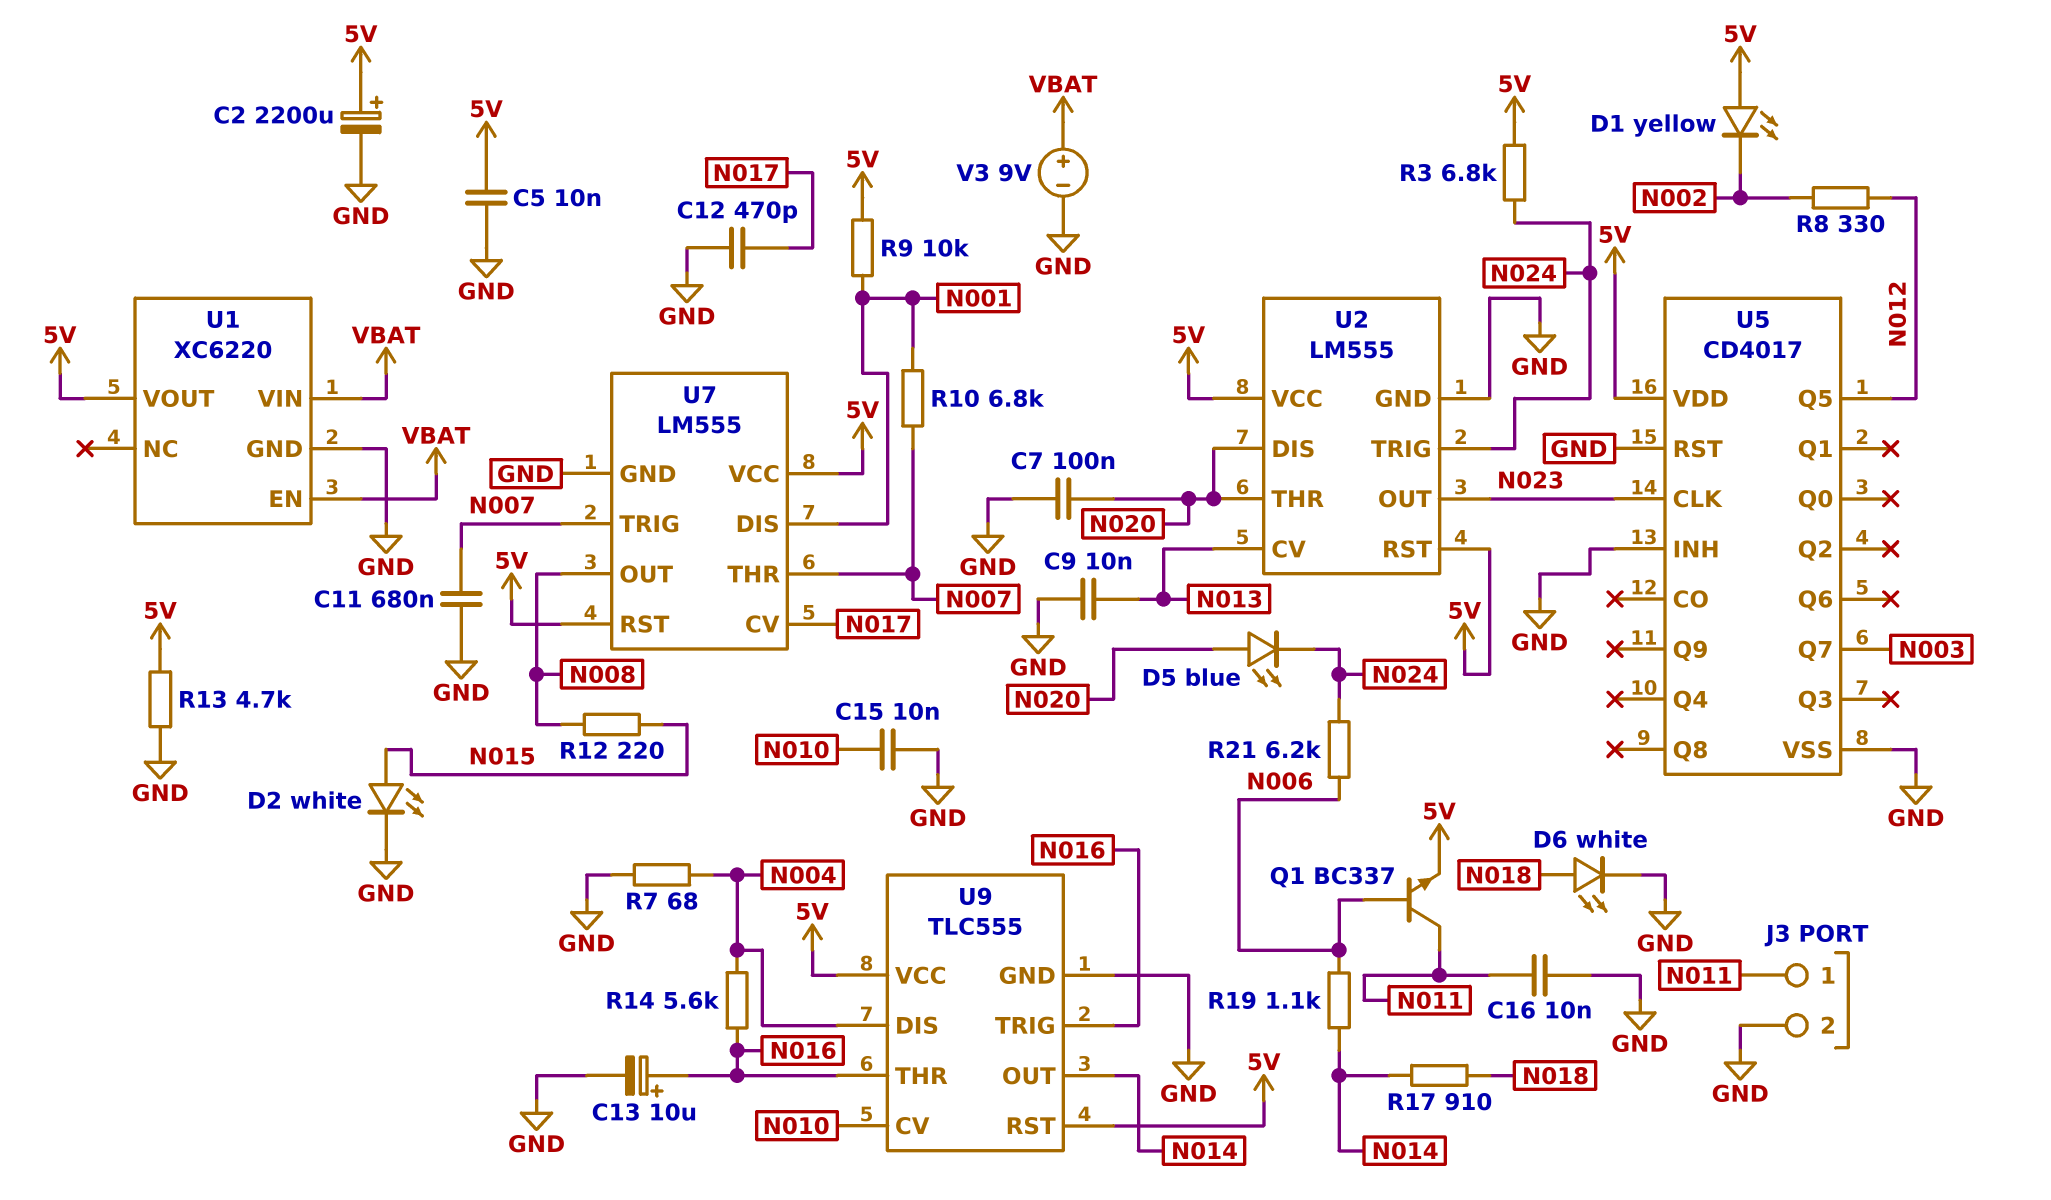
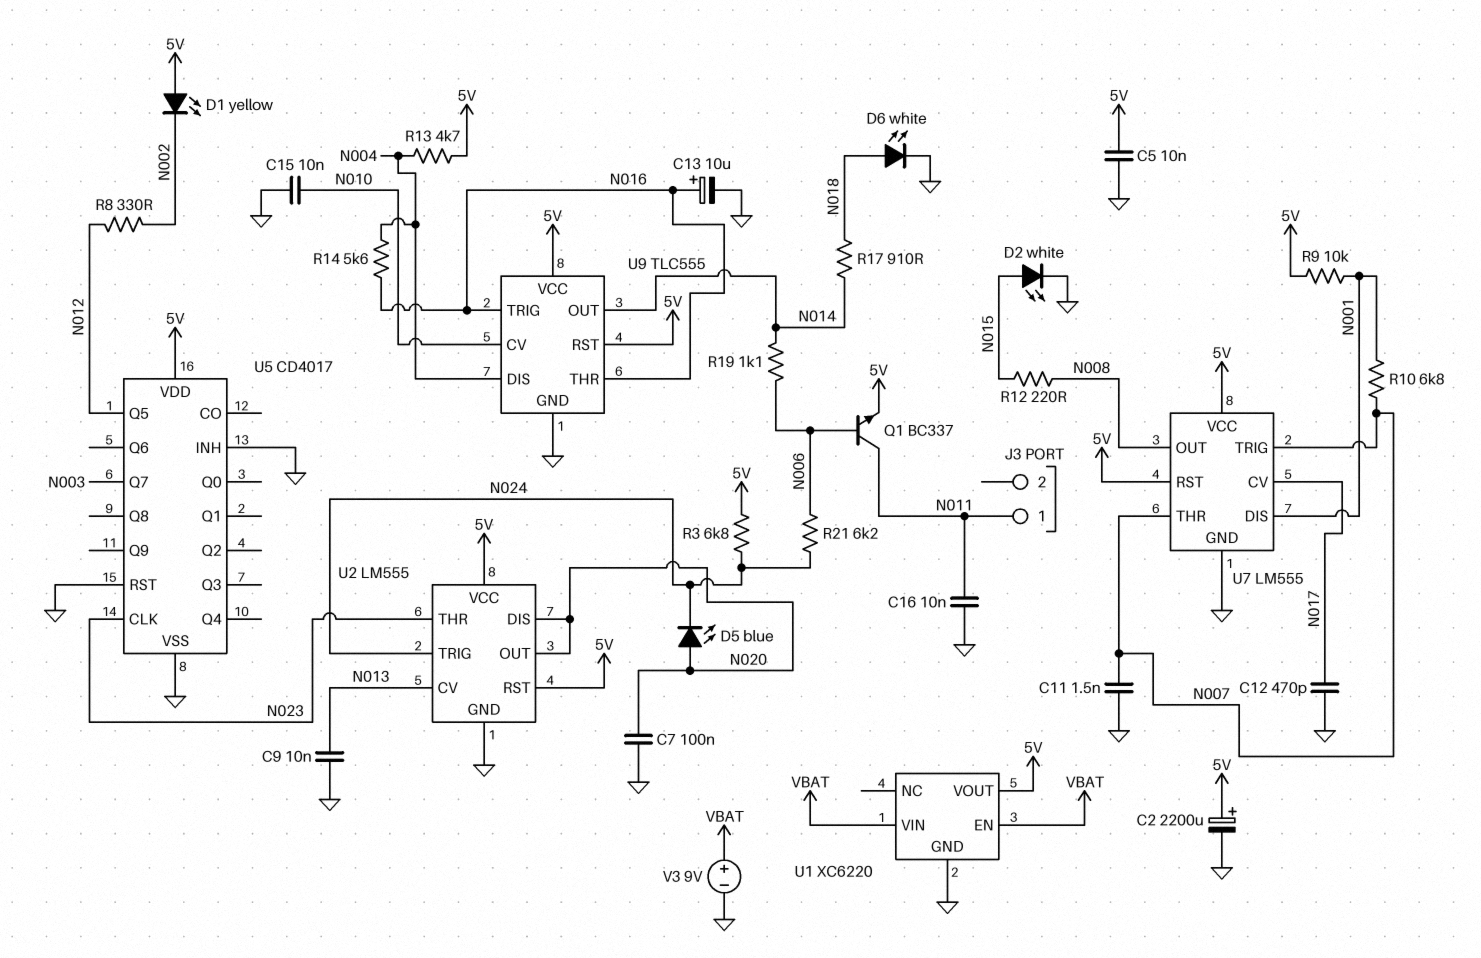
C11: 680nF (GND, N007) -> 1.5nF (GND, N007)
J3 pin 2: GND -> none
R7: 68 (GND, N004) -> none
R13: 4.7k (5V, GND) -> 4.7k (5V, N004)
U2 pin OUT: N023 -> N020
U2 pin THR: N020 -> N023

